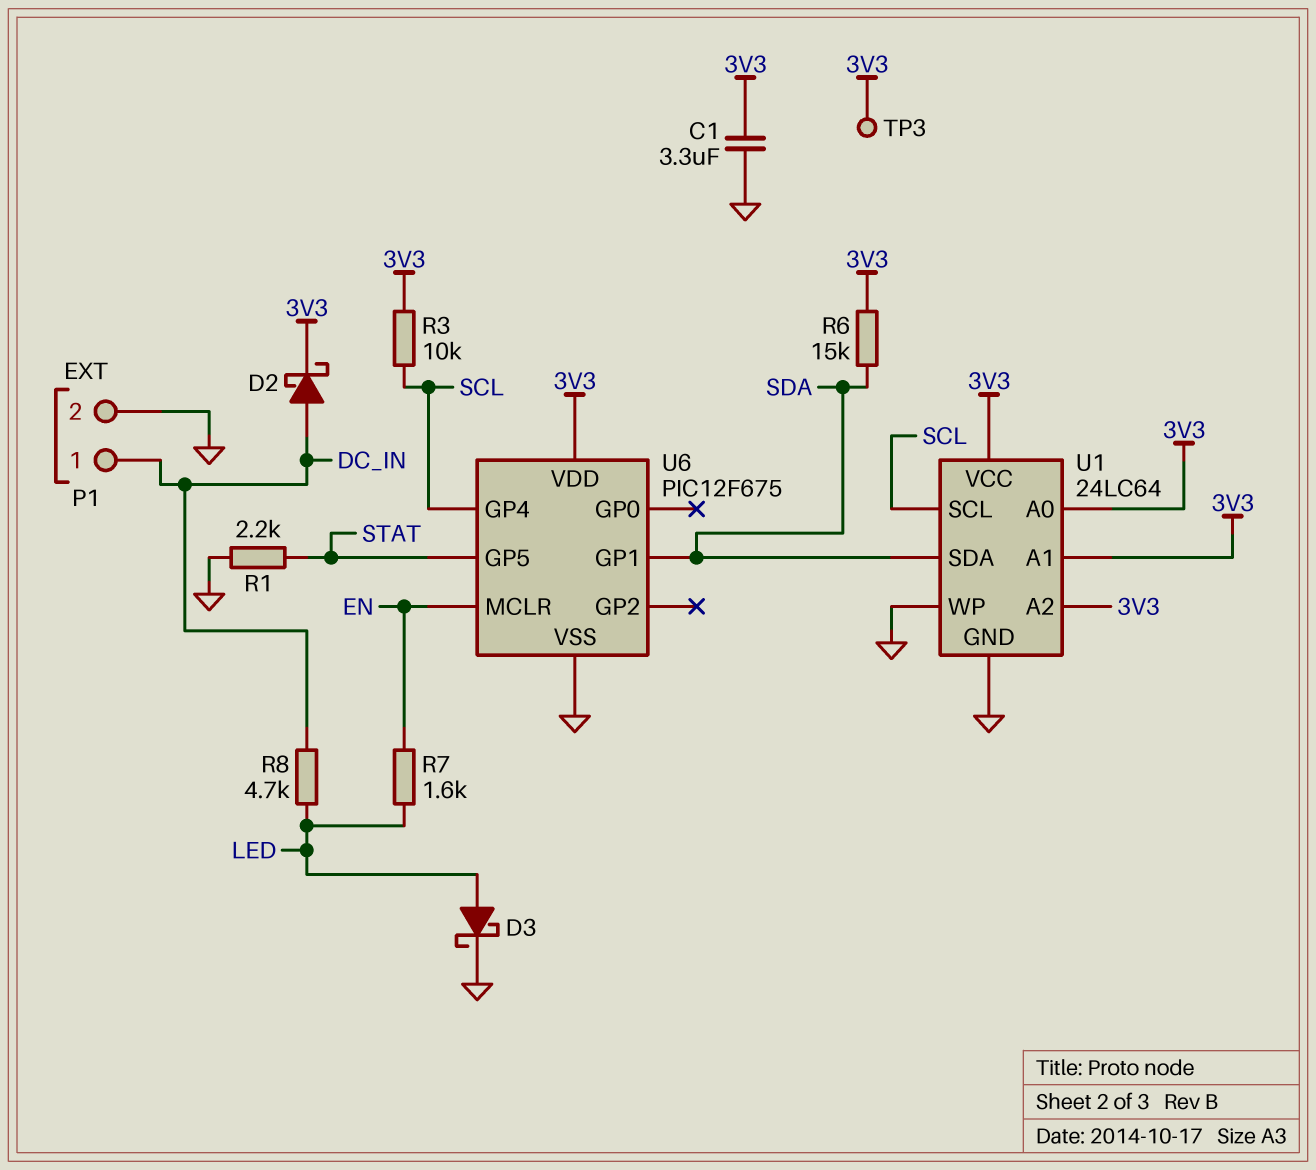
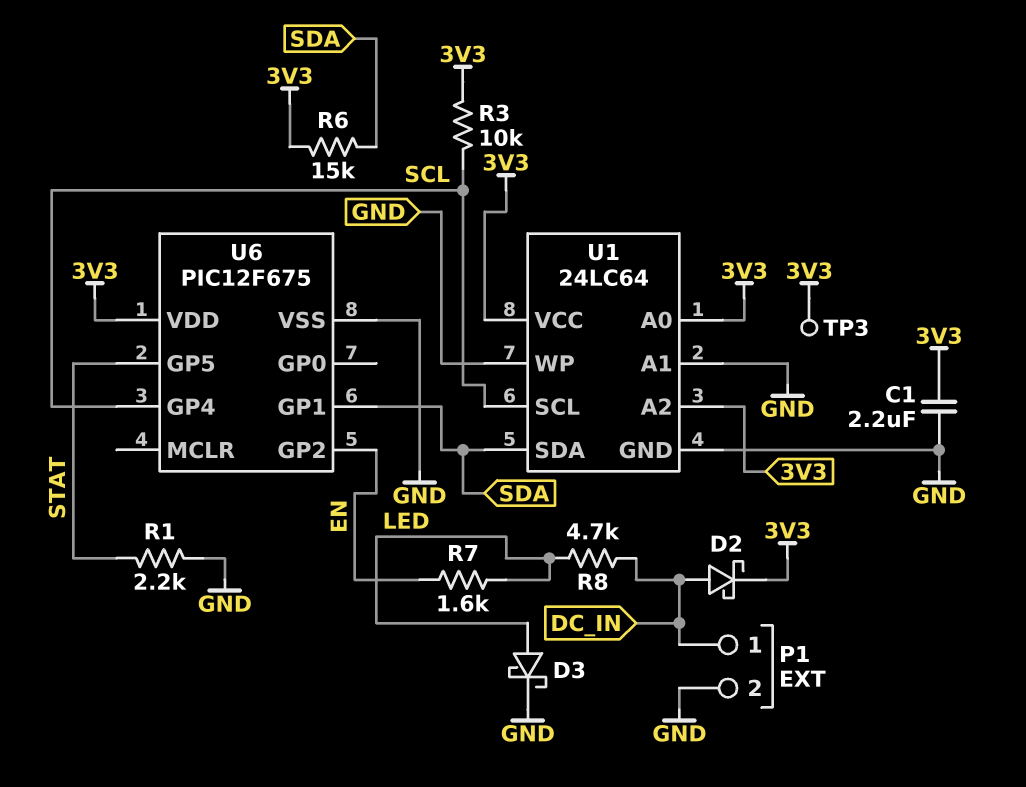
C1: 3.3uF (3V3, GND) -> 2.2uF (3V3, GND)
U1 pin A1: 3V3 -> GND
U6 pin GP2: none -> EN
U6 pin MCLR: EN -> none

